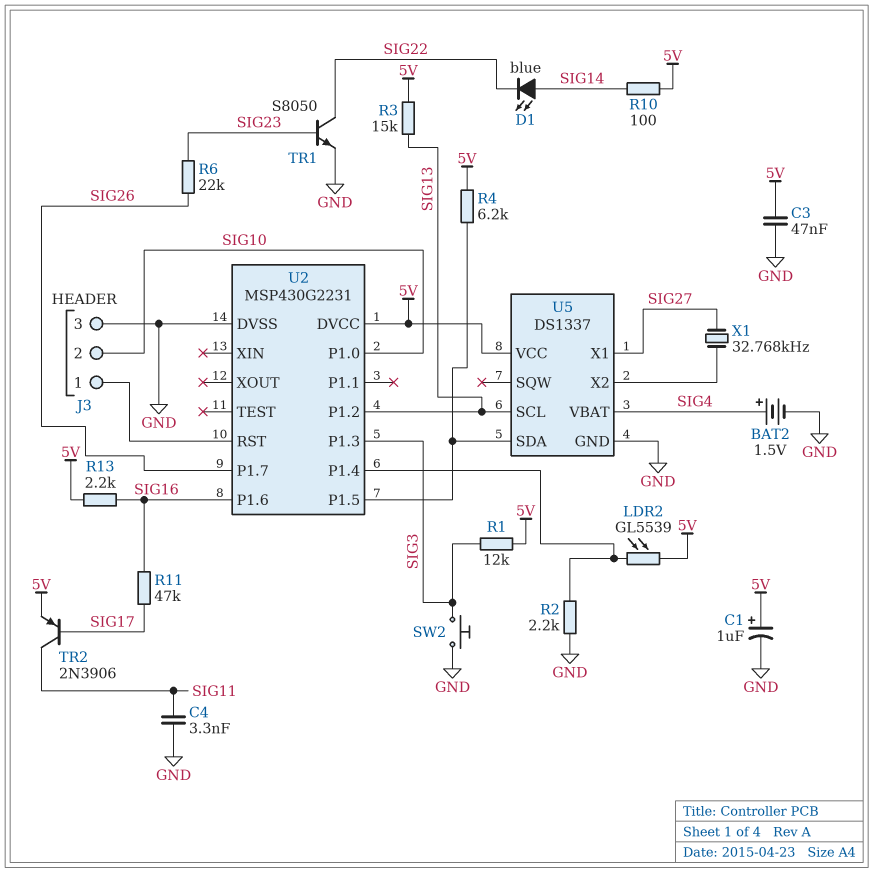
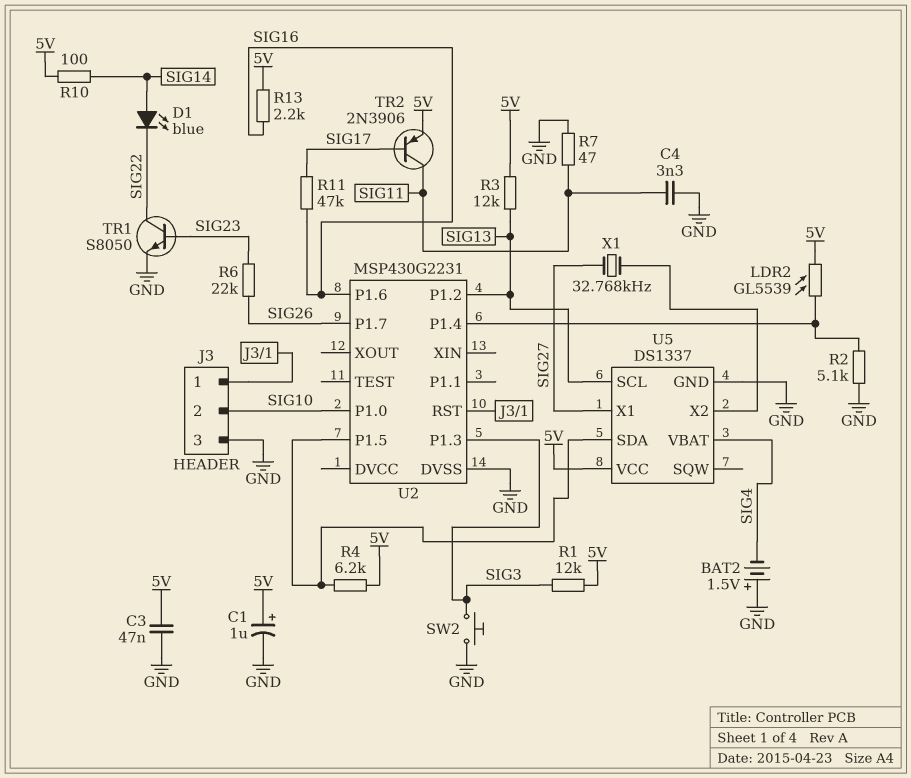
BAT2: 1.5V (plus SIG4, minus GND) -> 1.5V (plus GND, minus SIG4)
R2: 2.2k (GND, U2/P1.4) -> 5.1k (GND, U2/P1.4)
R3: 15k (5V, SIG13) -> 12k (5V, SIG13)
R7: none -> 47 (GND, SIG11)
U2 pin DVCC: 5V -> none

